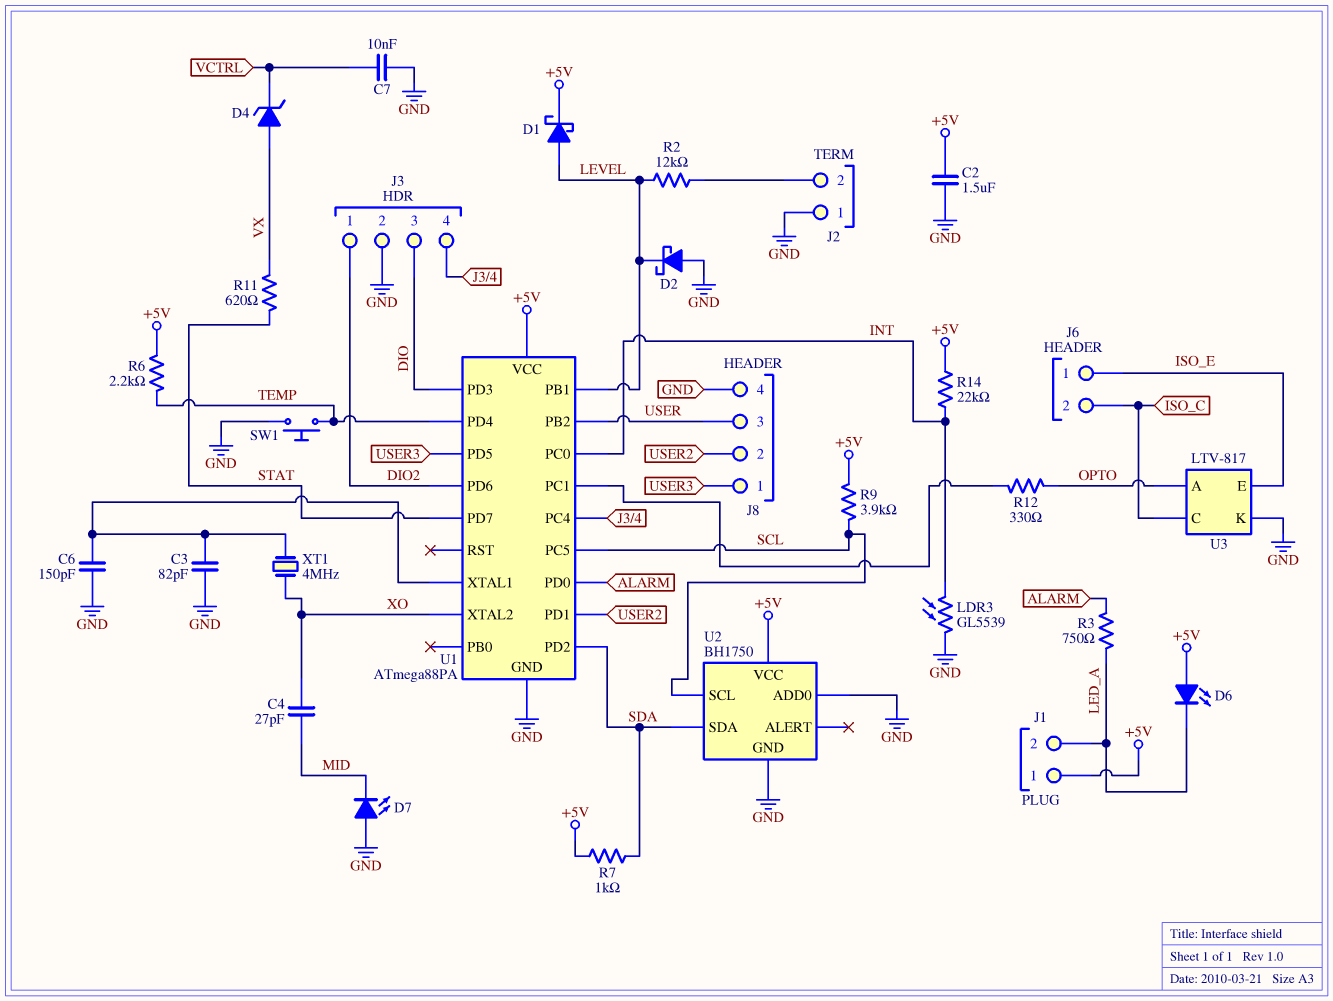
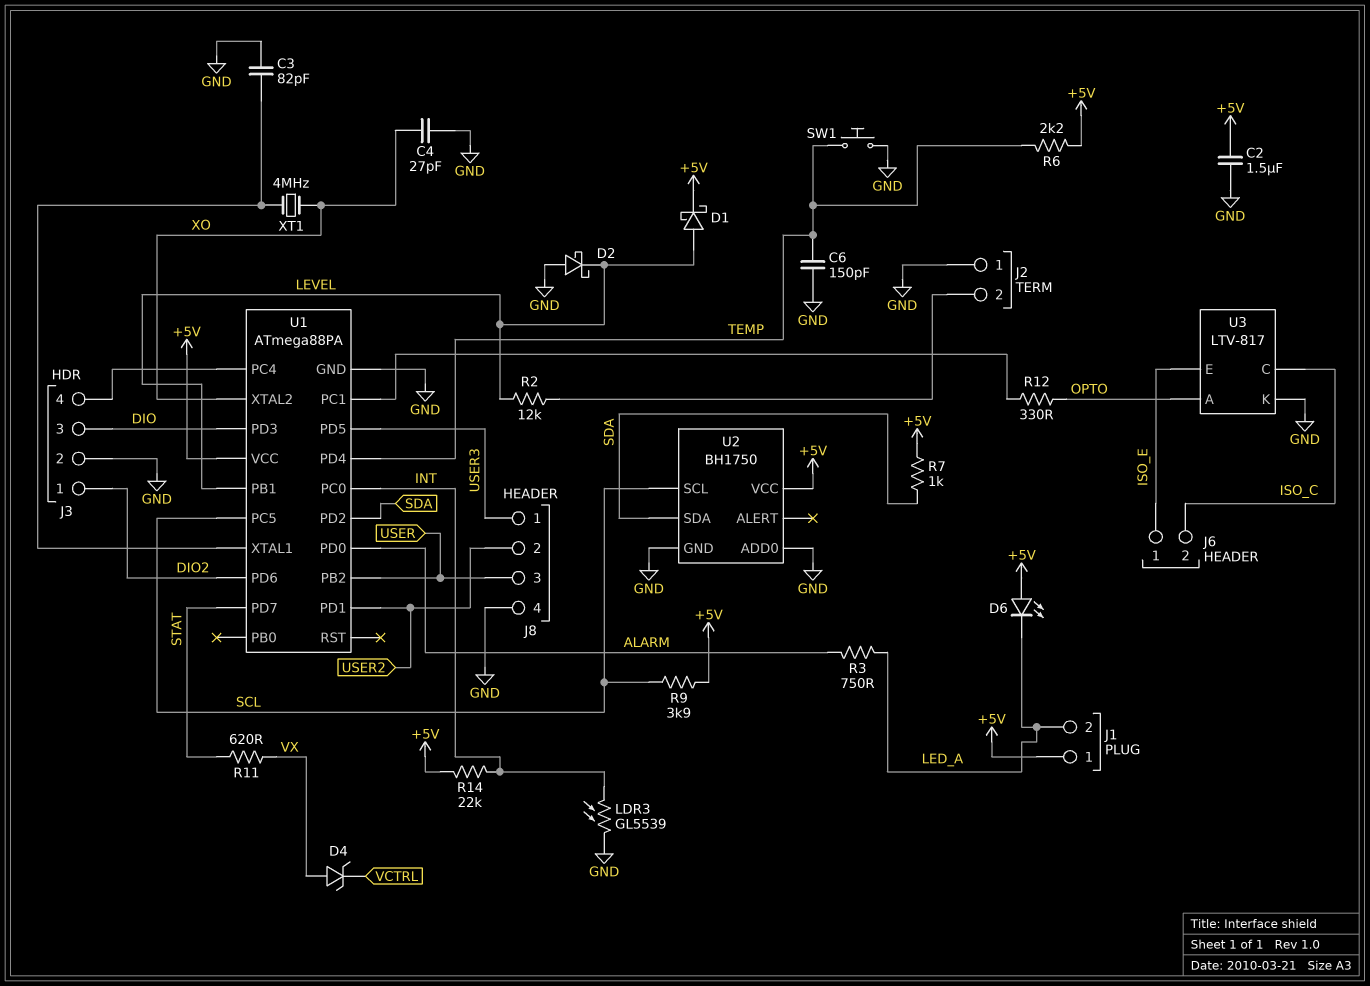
C4: 27pF (MID, XO) -> 27pF (GND, XO)
C6: 150pF (GND, U1/XTAL1) -> 150pF (GND, TEMP)
C7: 10nF (GND, VCTRL) -> none
D7: LED (A GND, K MID) -> none

